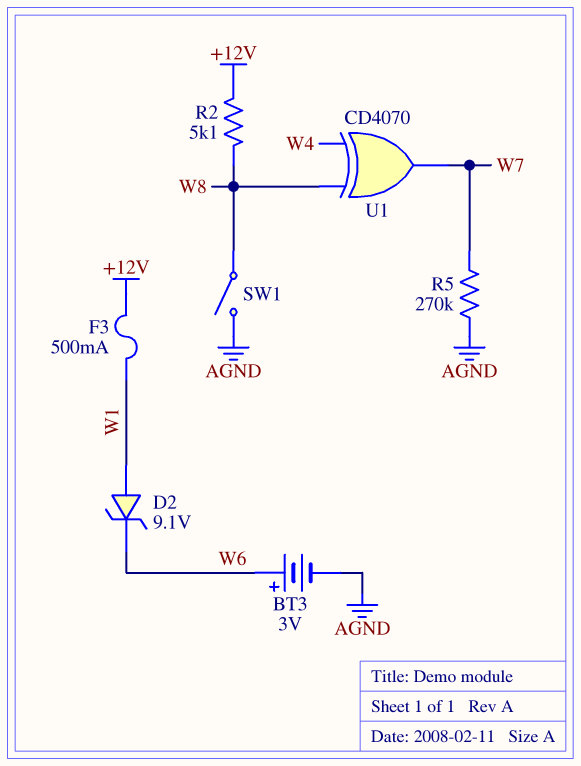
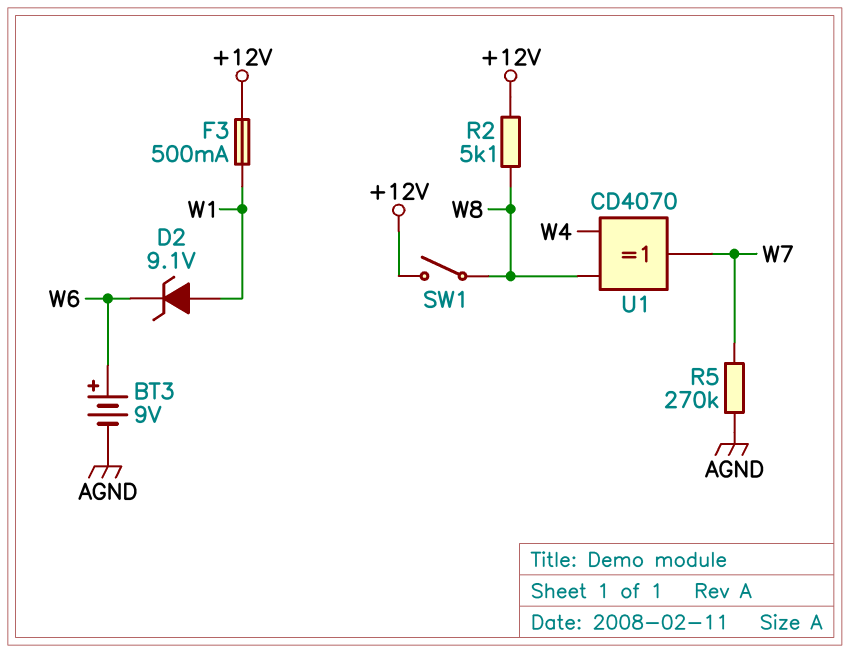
BT3: 3V (plus W6, minus AGND) -> 9V (plus W6, minus AGND)
SW1: switch (AGND, W8) -> switch (+12V, W8)

